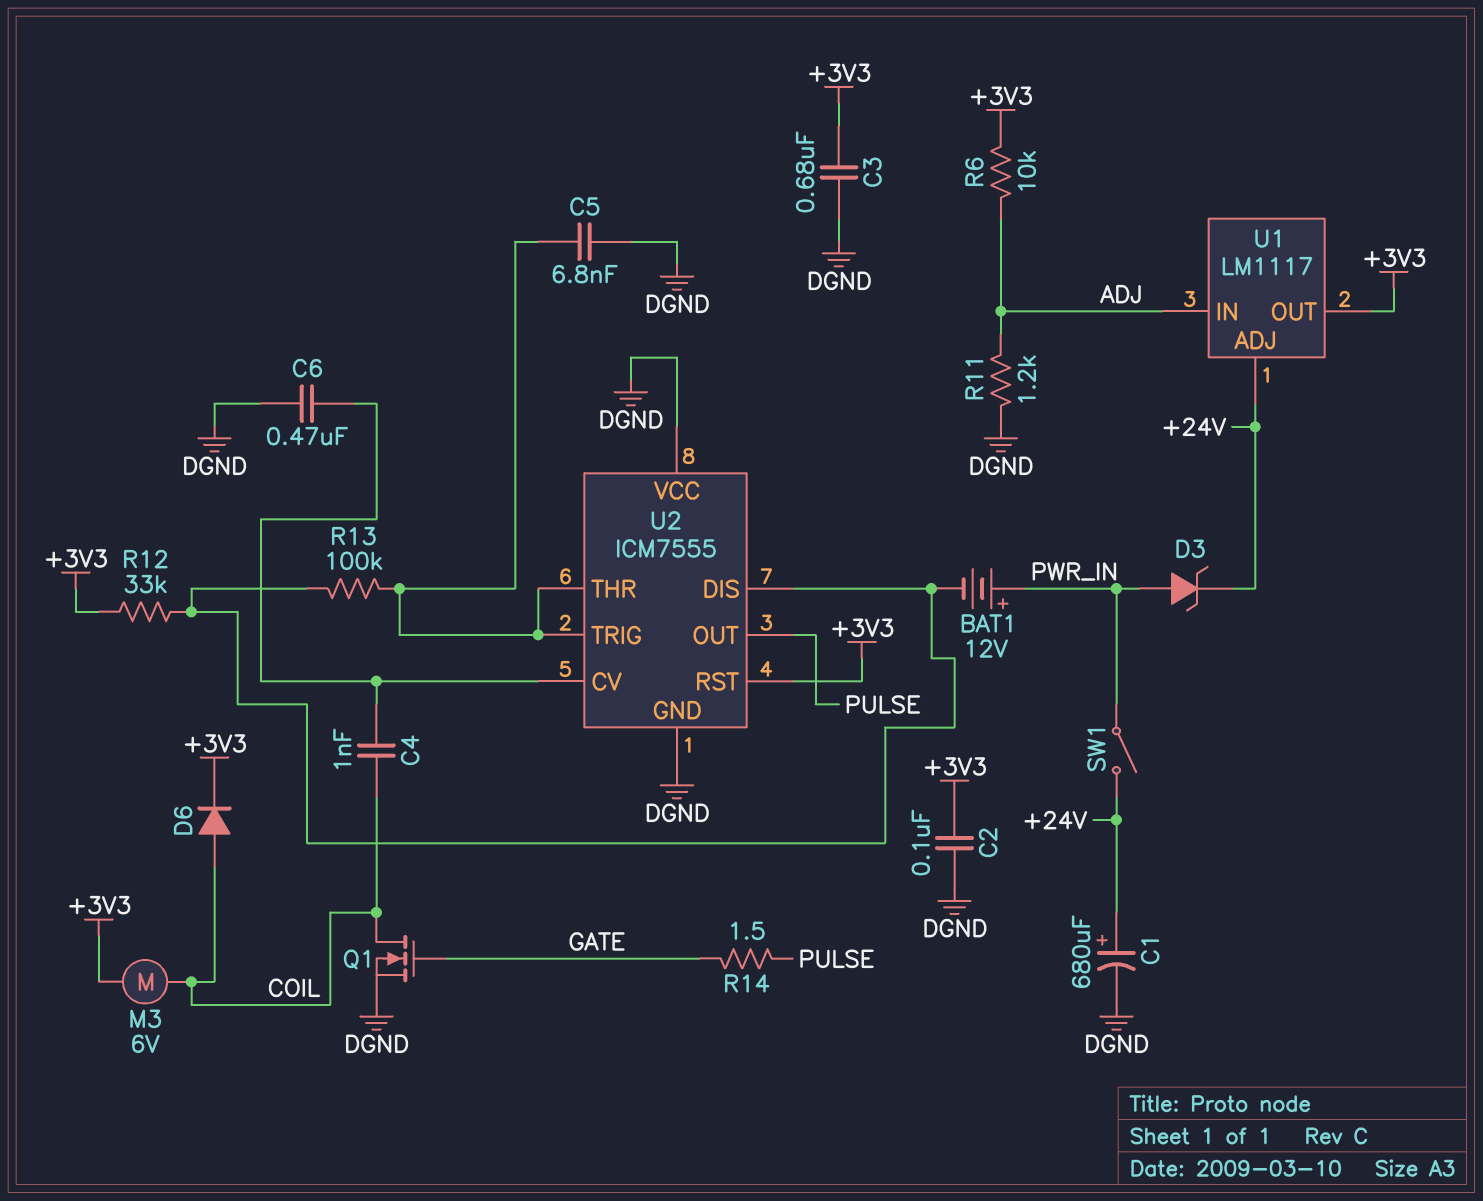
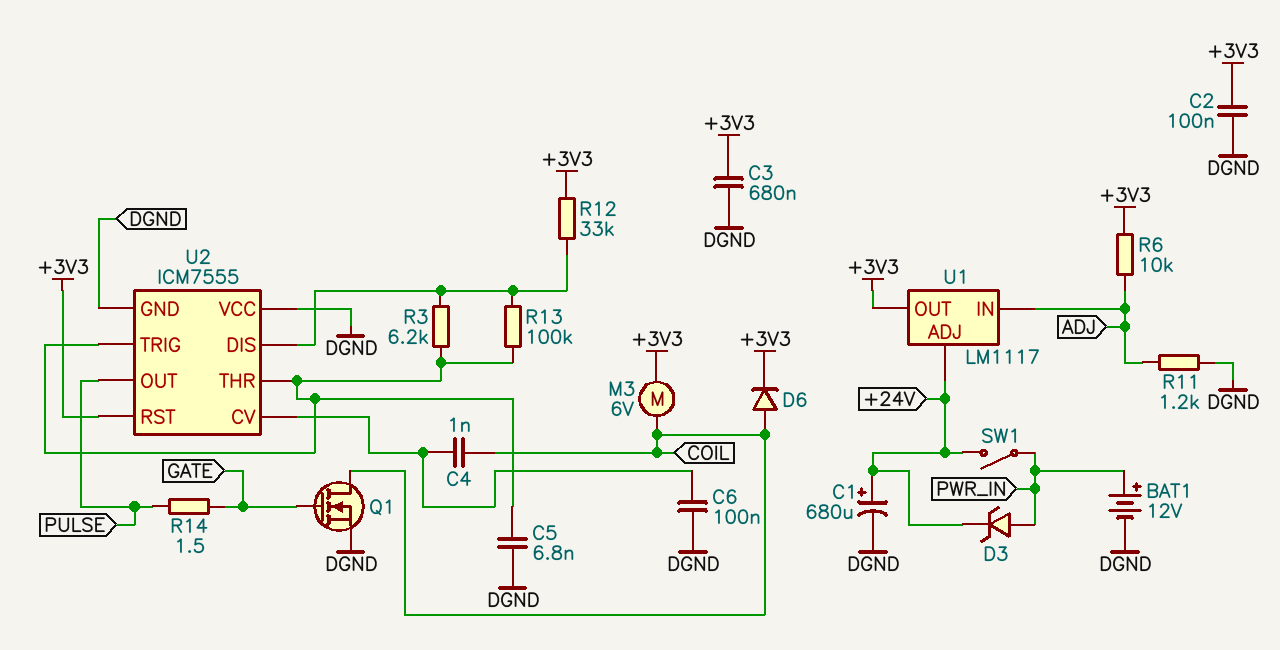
BAT1: 12V (plus PWR_IN, minus U2/DIS) -> 12V (plus PWR_IN, minus DGND)
C6: 470nF (DGND, U2/CV) -> 100nF (DGND, U2/CV)
R3: none -> 6.2k (U2/DIS, U2/THR)

